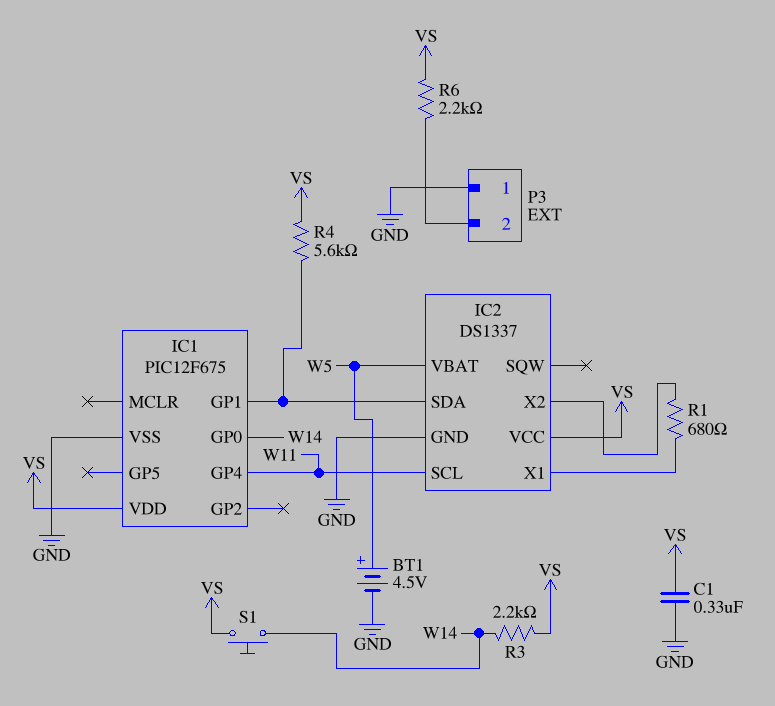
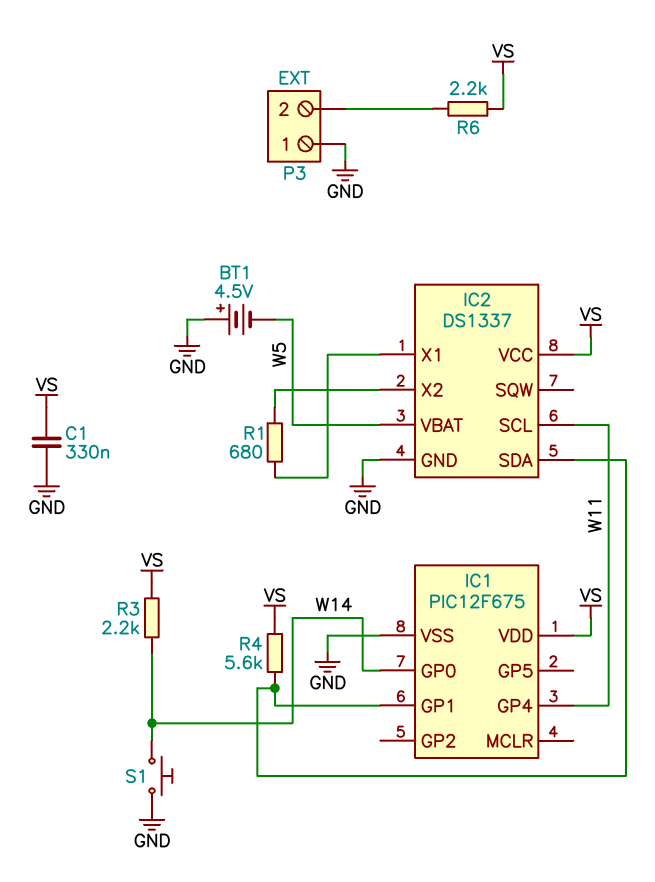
BT1: 4.5V (plus W5, minus GND) -> 4.5V (plus GND, minus W5)
S1: button (VS, W14) -> button (GND, W14)

